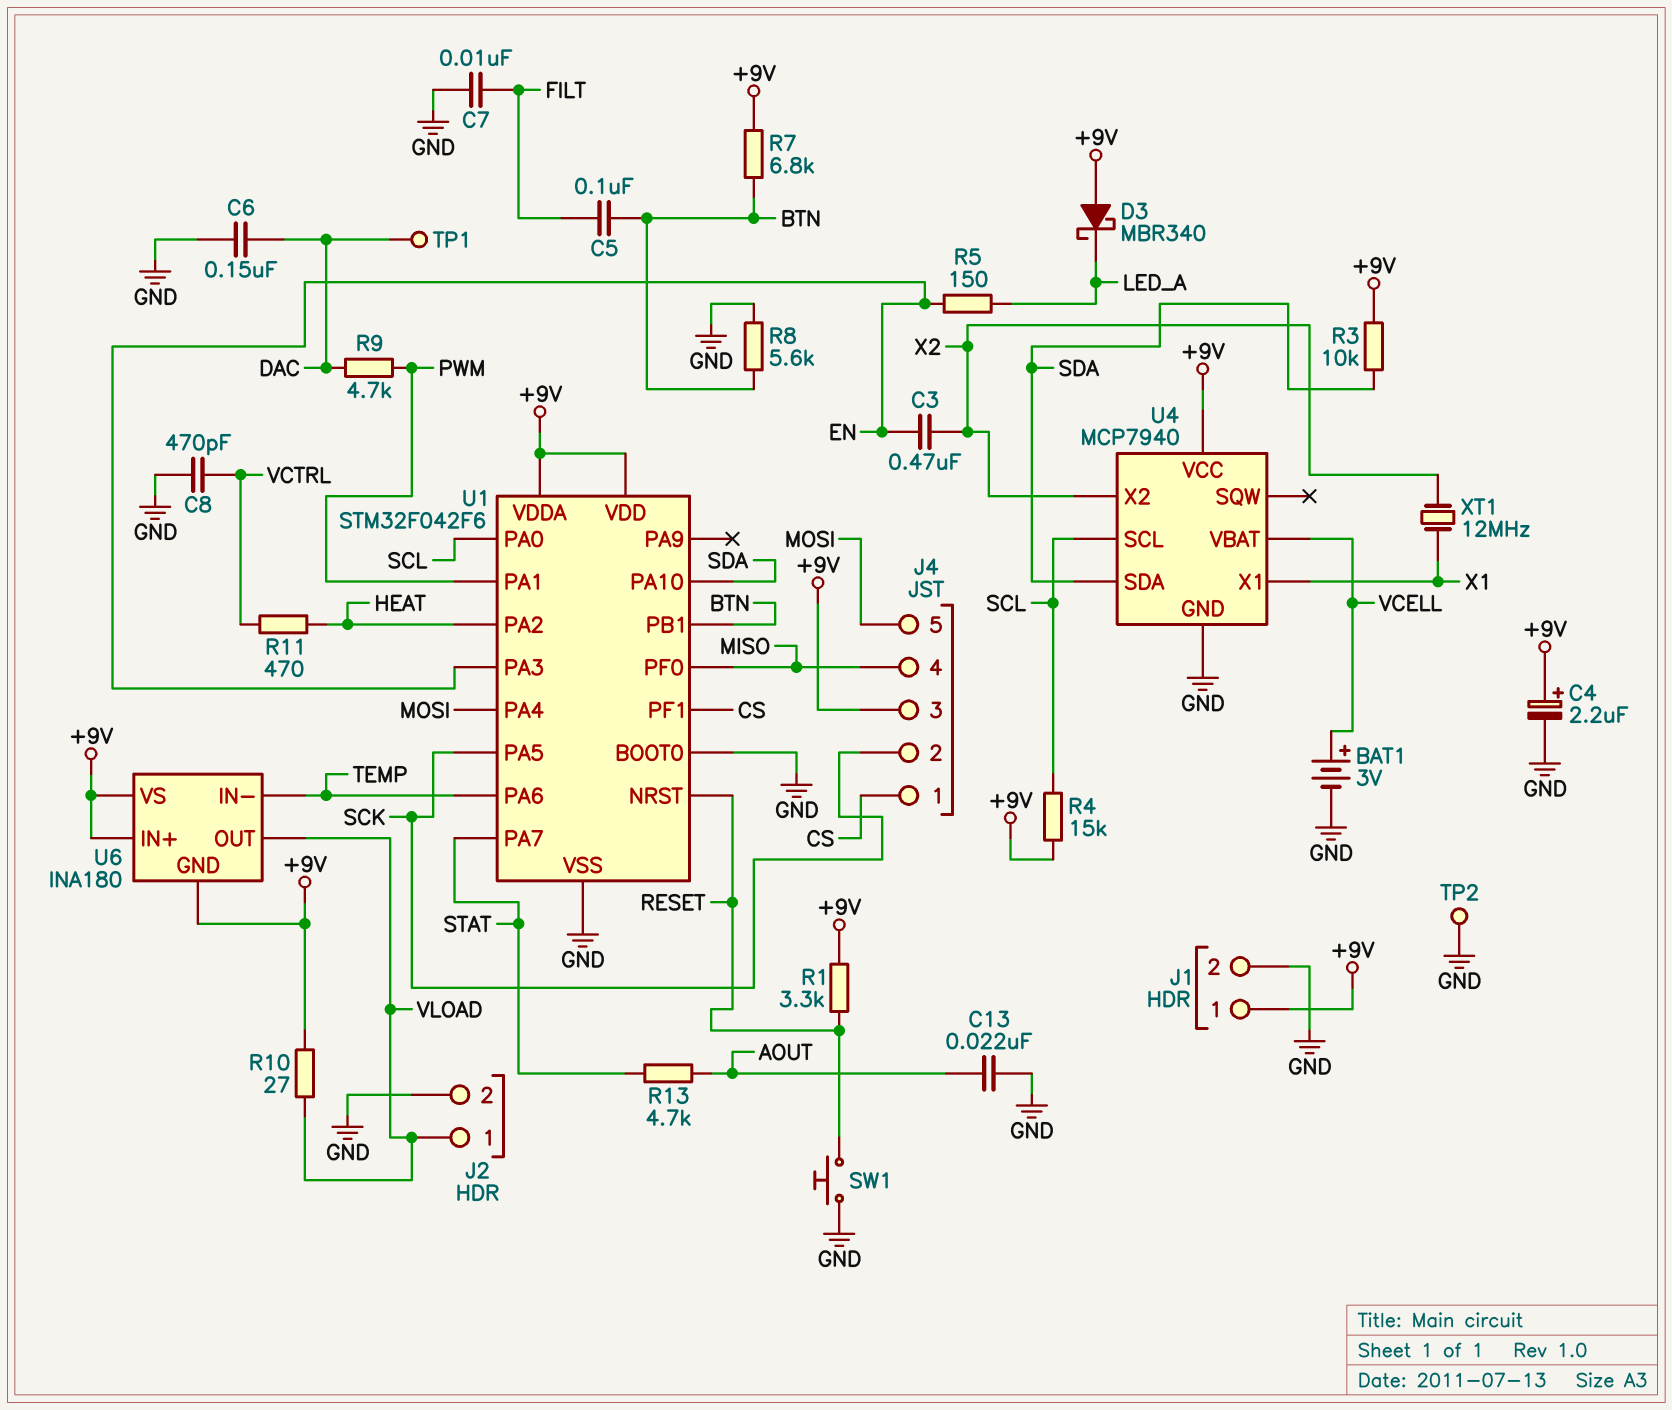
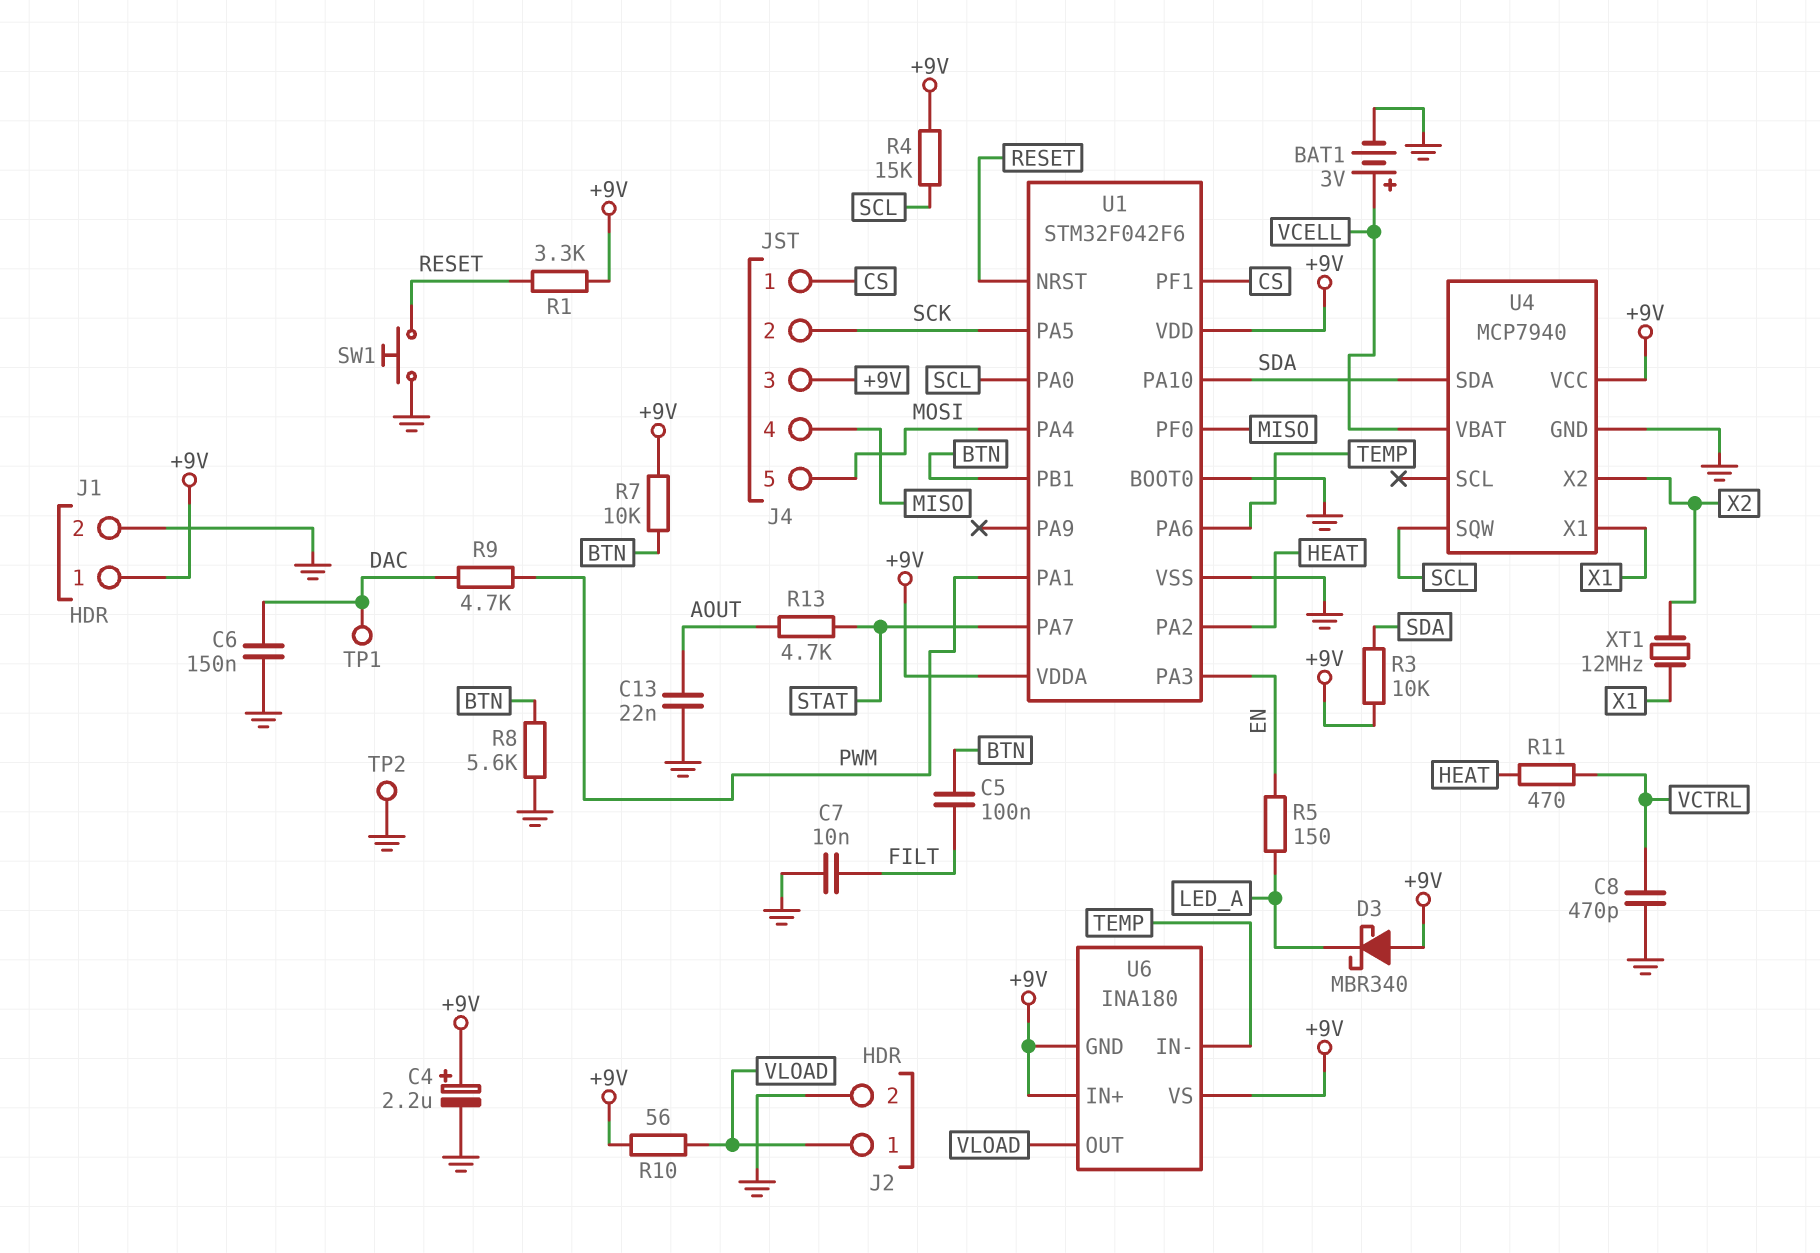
C3: 470nF (EN, X2) -> none
R7: 6.8k (+9V, BTN) -> 10k (+9V, BTN)
R10: 27 (+9V, VLOAD) -> 56 (+9V, VLOAD)
U4 pin SCL: SCL -> none
U4 pin SQW: none -> SCL

